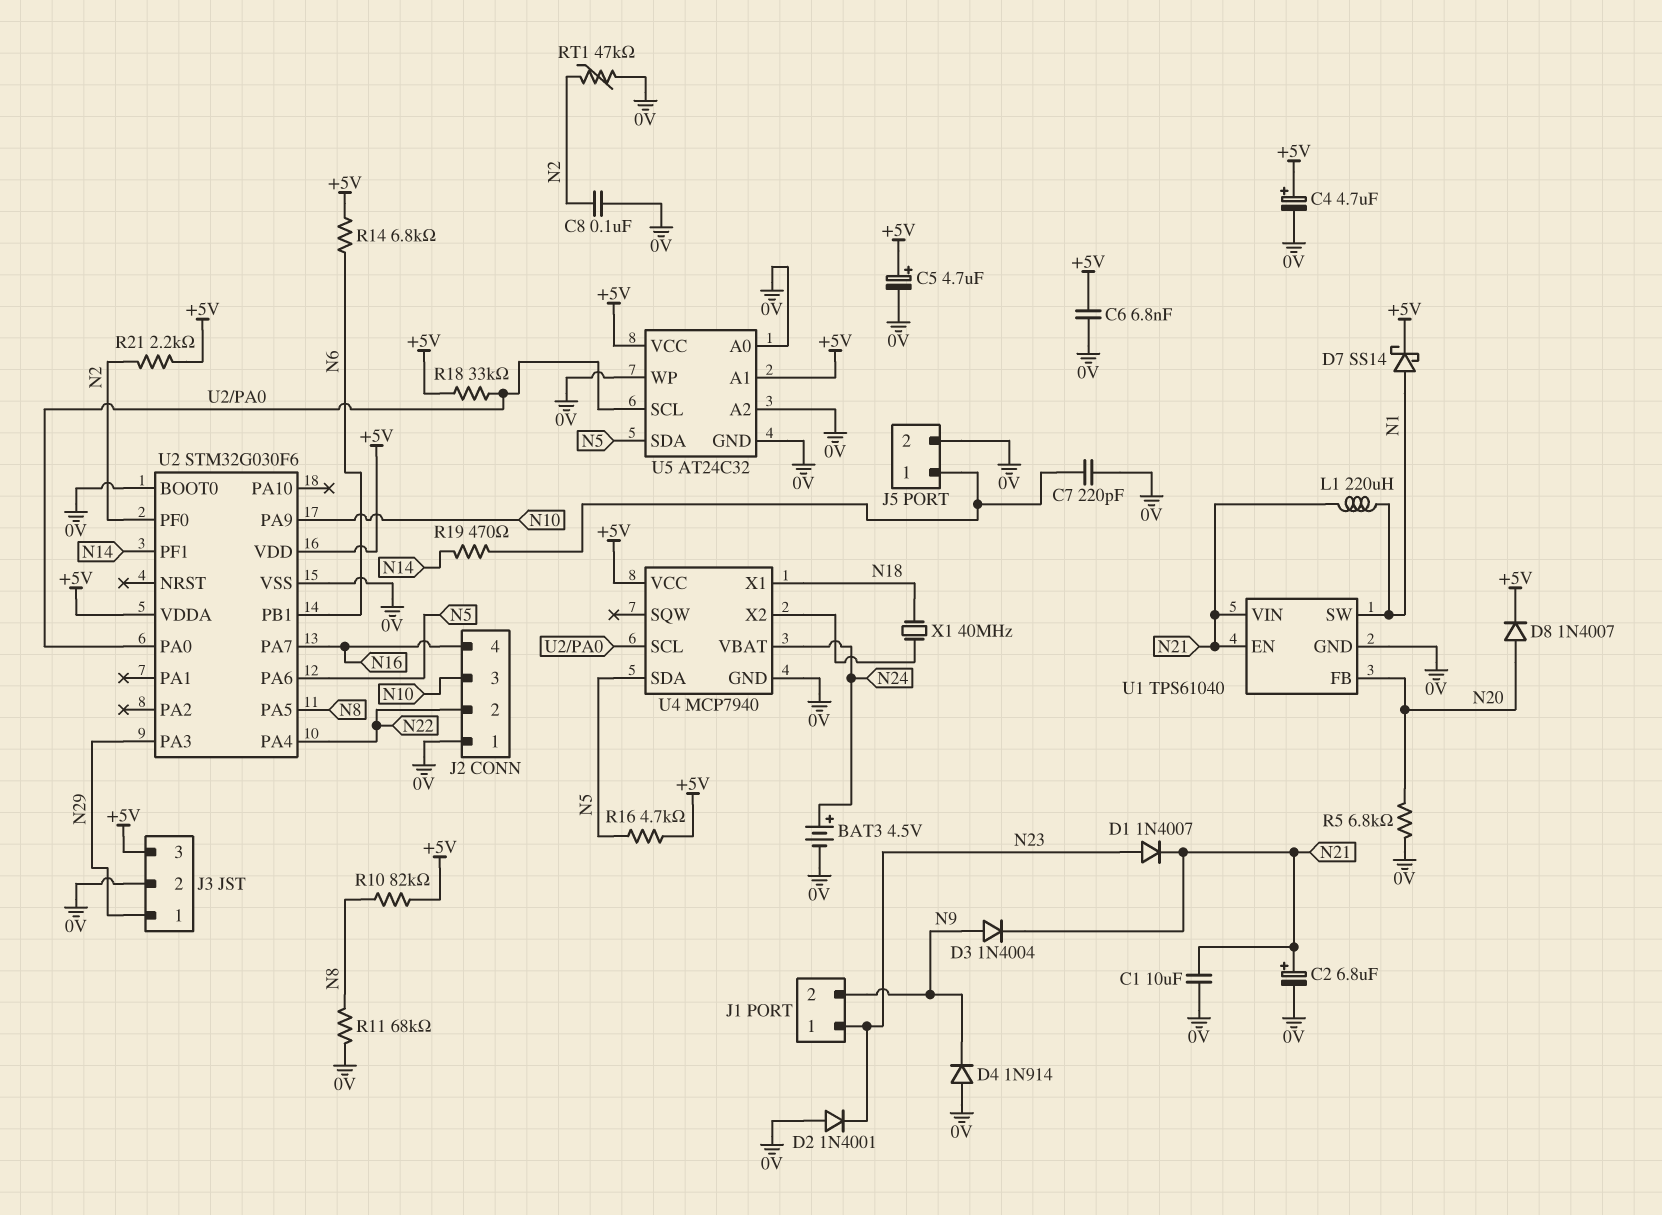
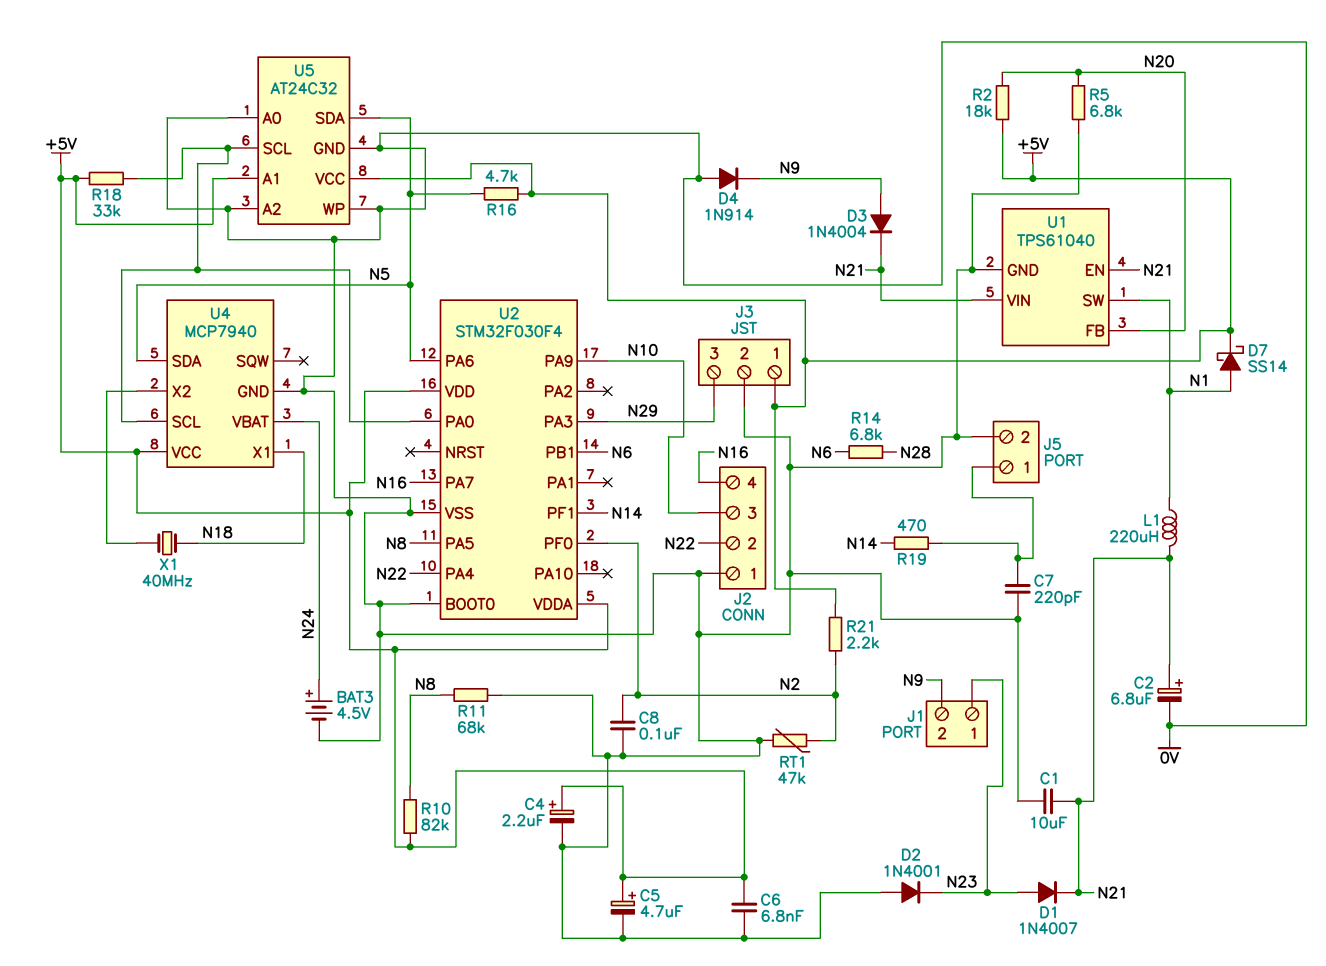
C4: 4.7uF (plus +5V, minus 0V) -> 2.2uF (plus +5V, minus 0V)
D8: diode 1N4007 (A N20, K +5V) -> none
J3 pin 1: N29 -> +5V
J3 pin 3: +5V -> N29
R2: none -> 18k (+5V, N20)
R14: 6.8k (+5V, N6) -> 6.8k (N6, N28)
U2: STM32G030F6 -> STM32F030F4

